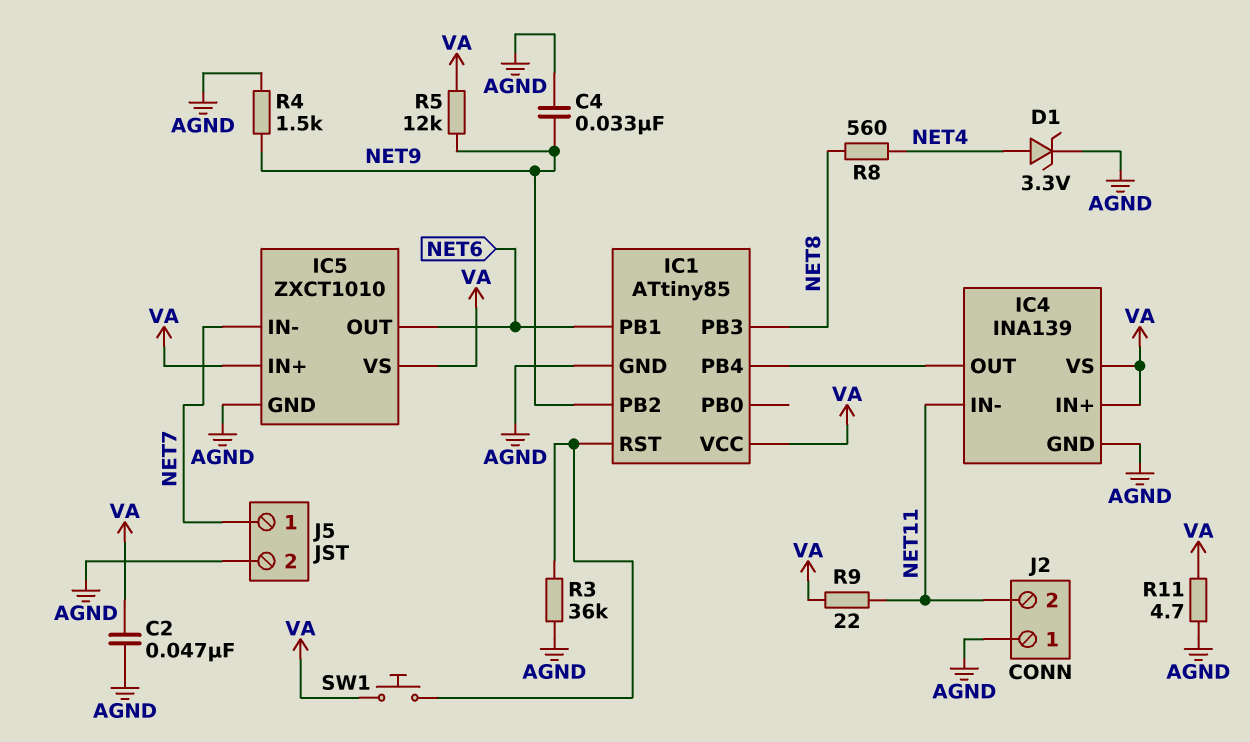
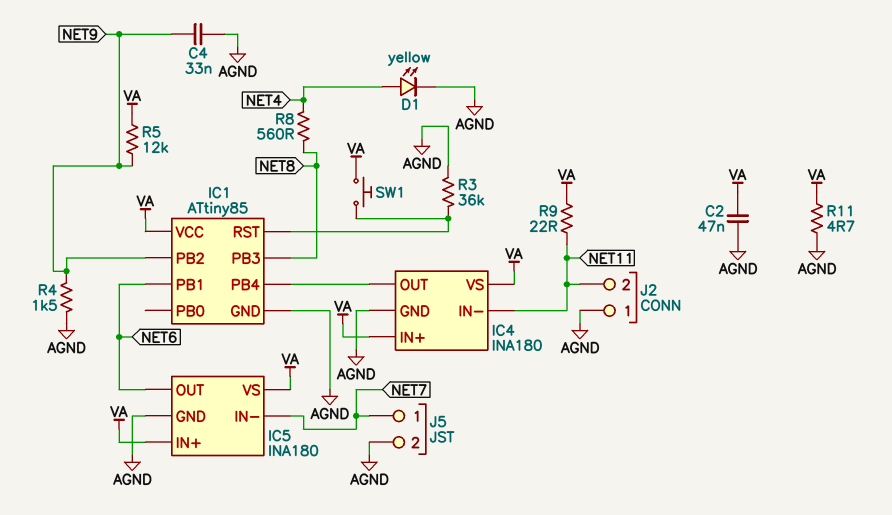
D1: zener 3.3V (A NET4, K AGND) -> LED yellow (A NET4, K AGND)
IC4: INA139 -> INA180
IC5: ZXCT1010 -> INA180

